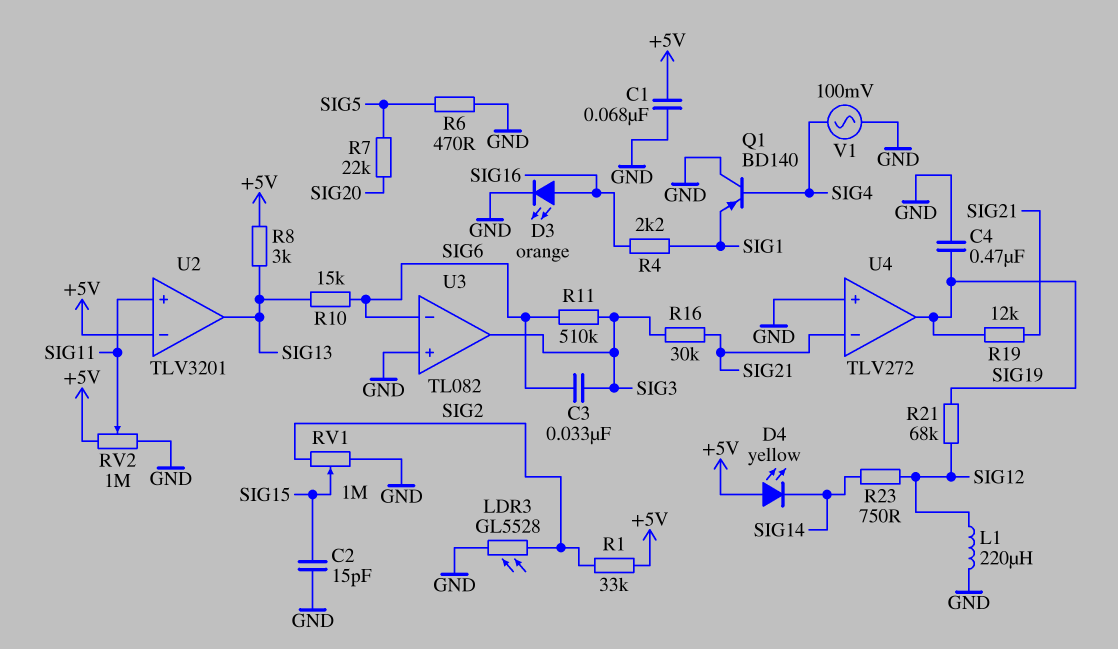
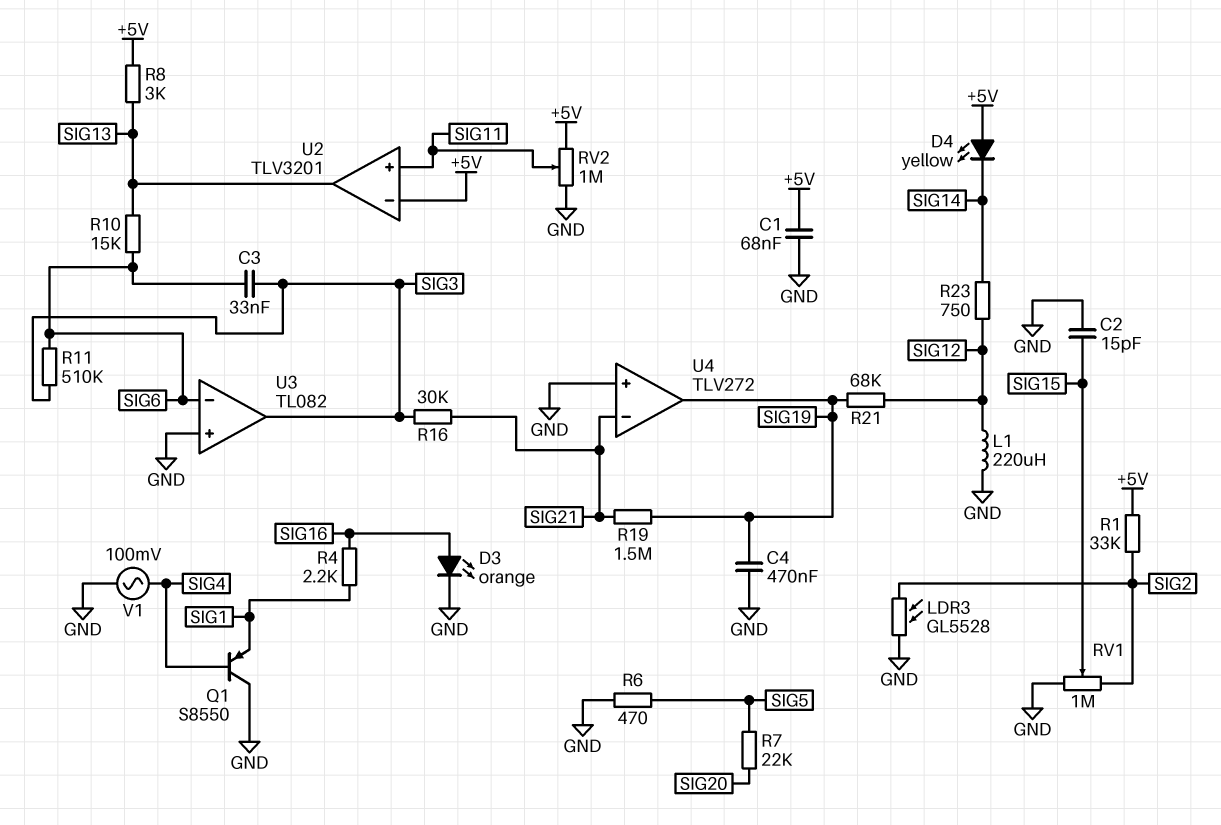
Q1: PNP BD140 (B SIG4, C GND, E SIG1) -> PNP S8550 (B SIG4, C GND, E SIG1)
R19: 12k (SIG19, SIG21) -> 1.5M (SIG19, SIG21)

